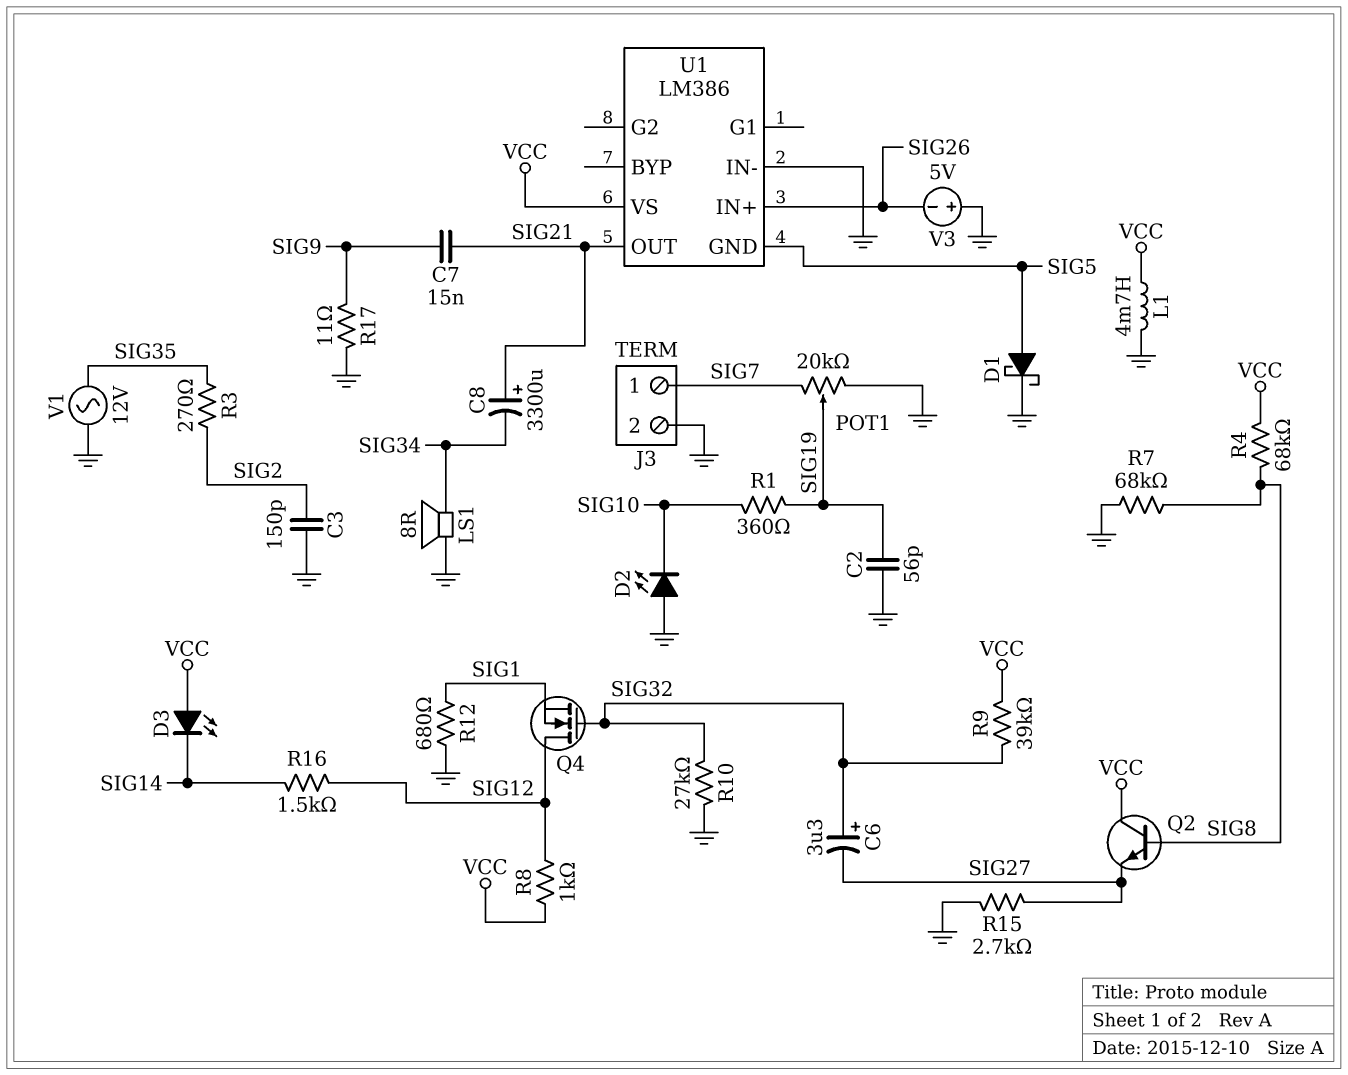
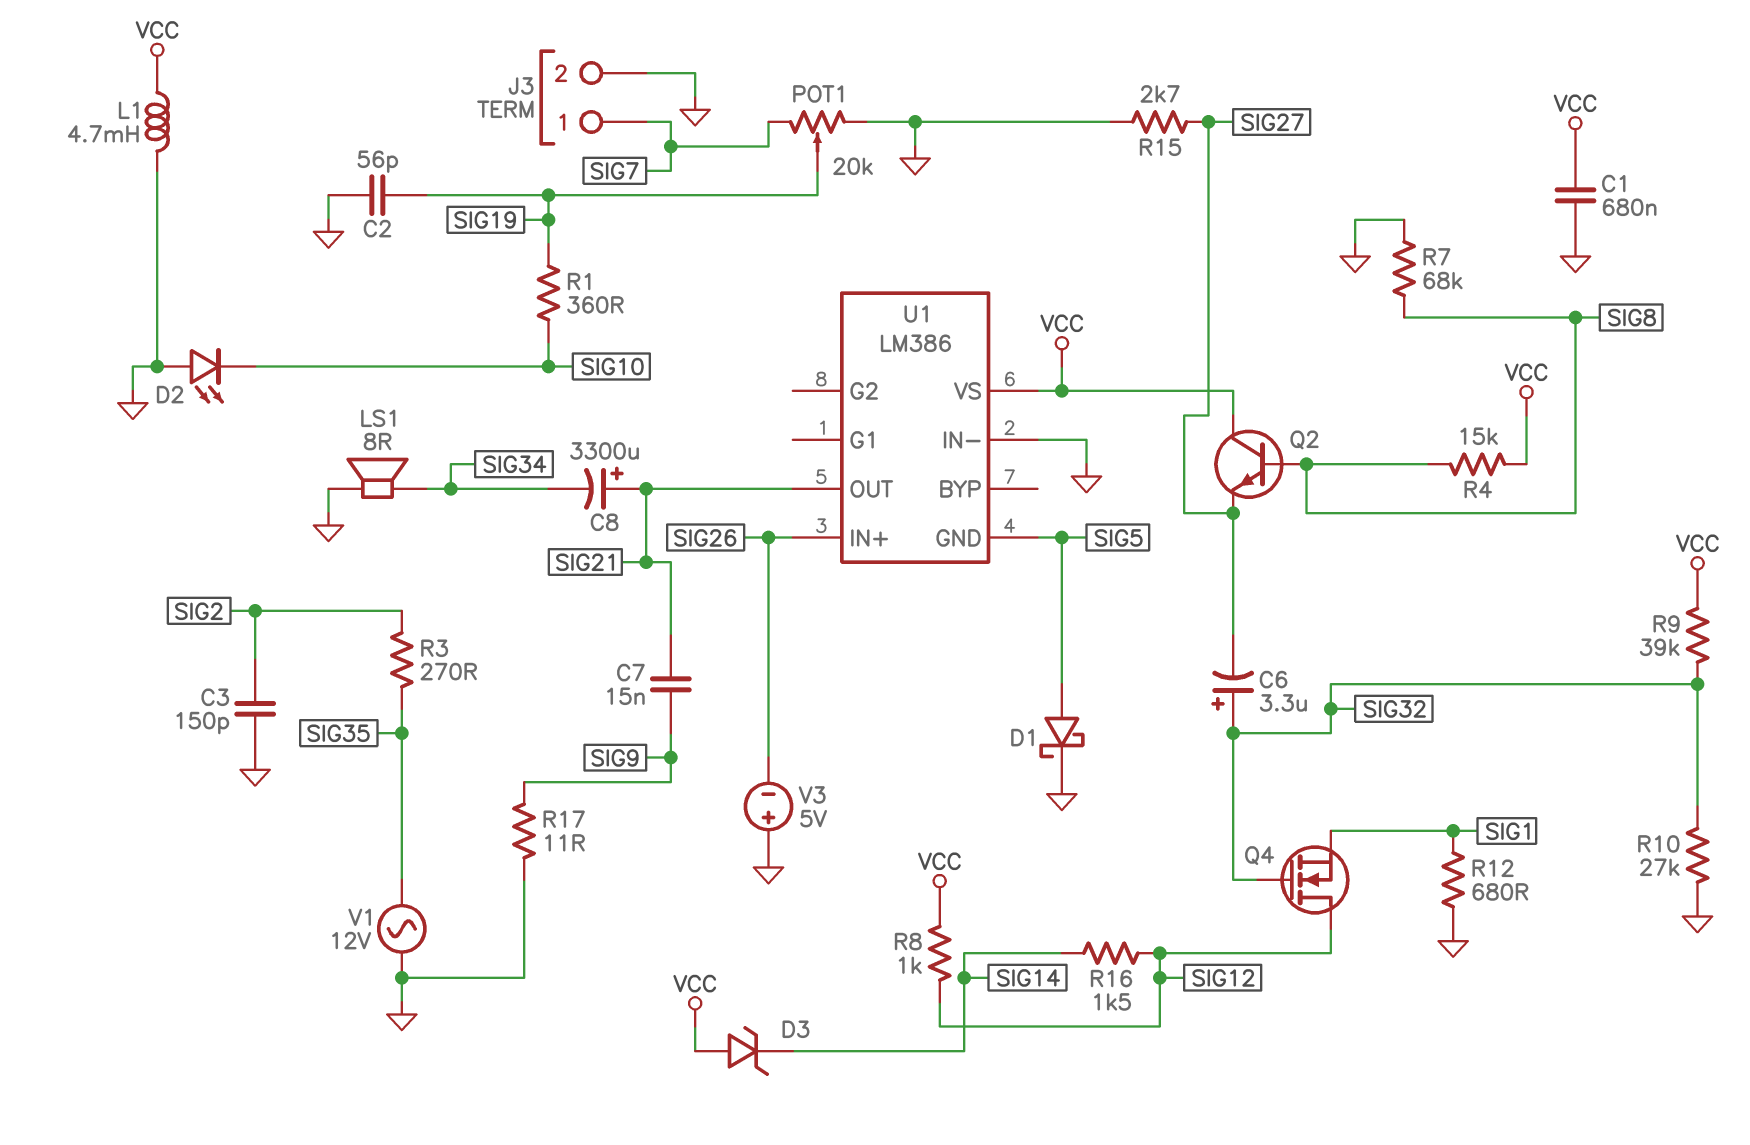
C1: none -> 680nF (GND, VCC)
D3: LED (A VCC, K SIG14) -> zener (A VCC, K SIG14)
R4: 68k (SIG8, VCC) -> 15k (SIG8, VCC)

